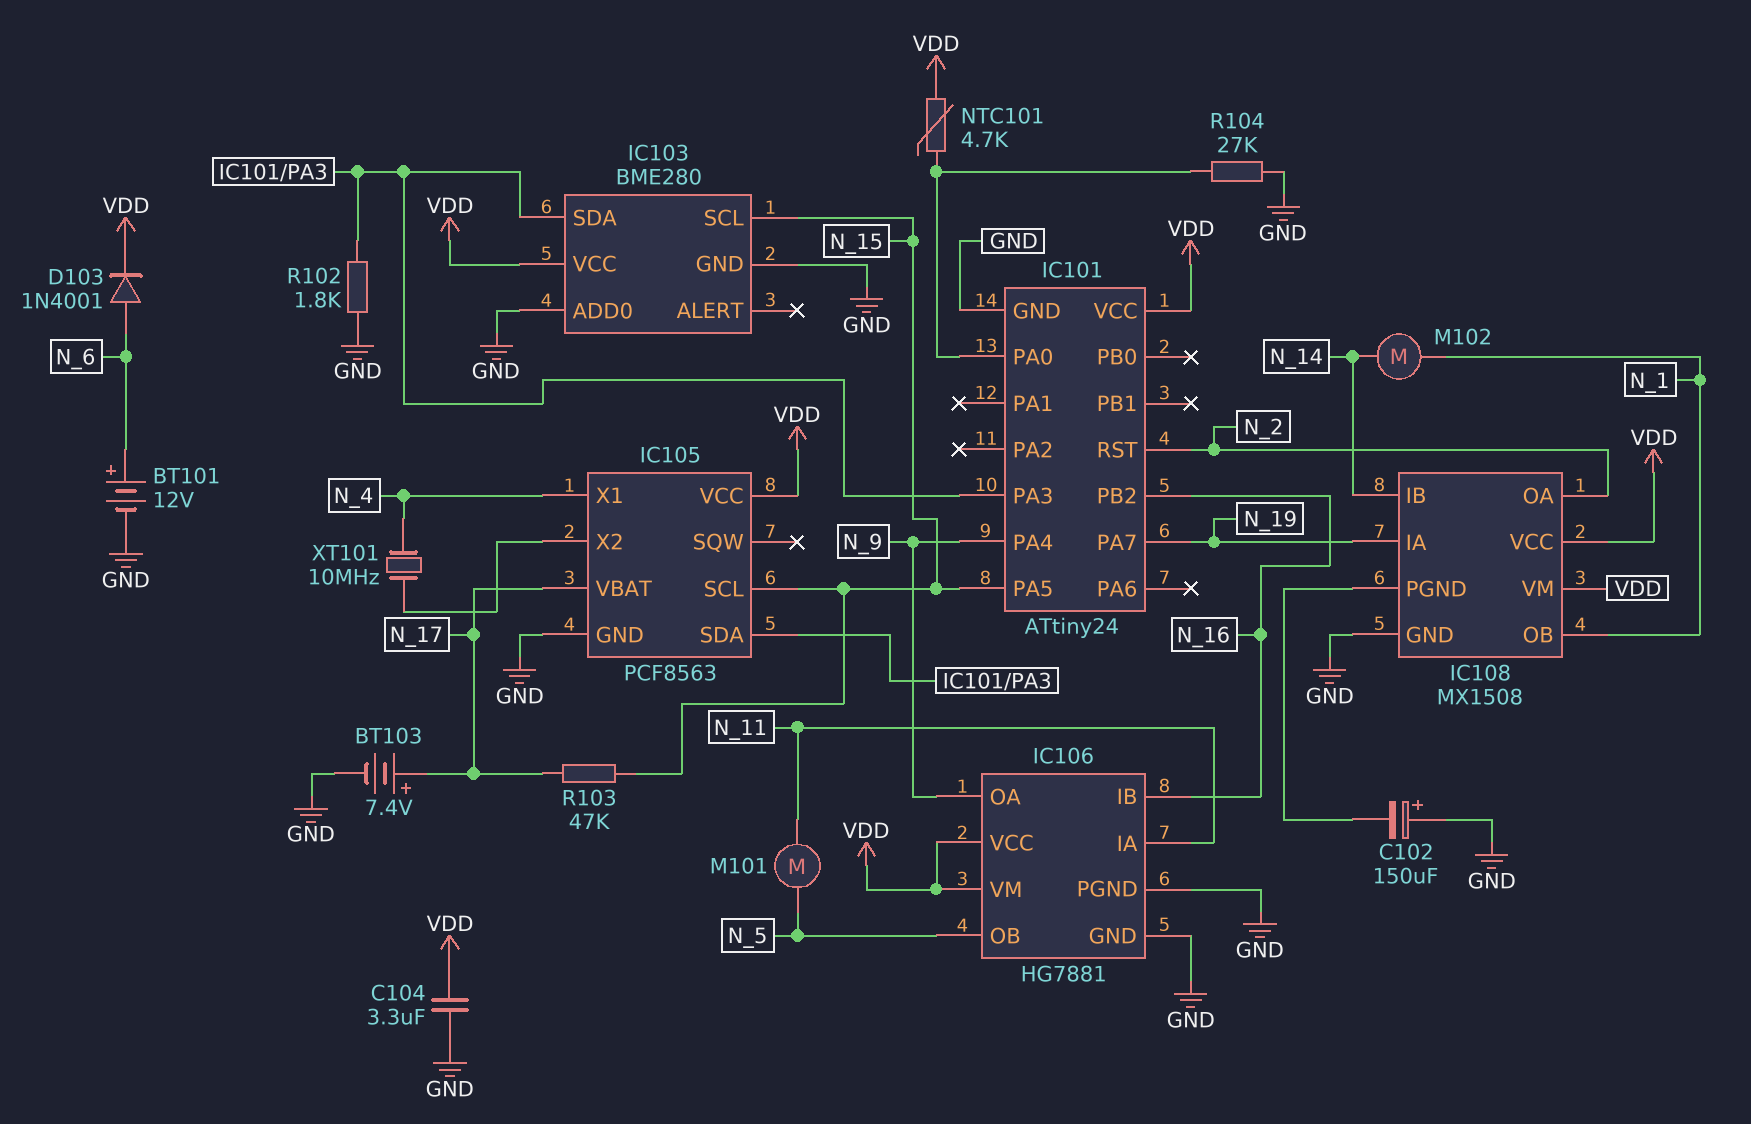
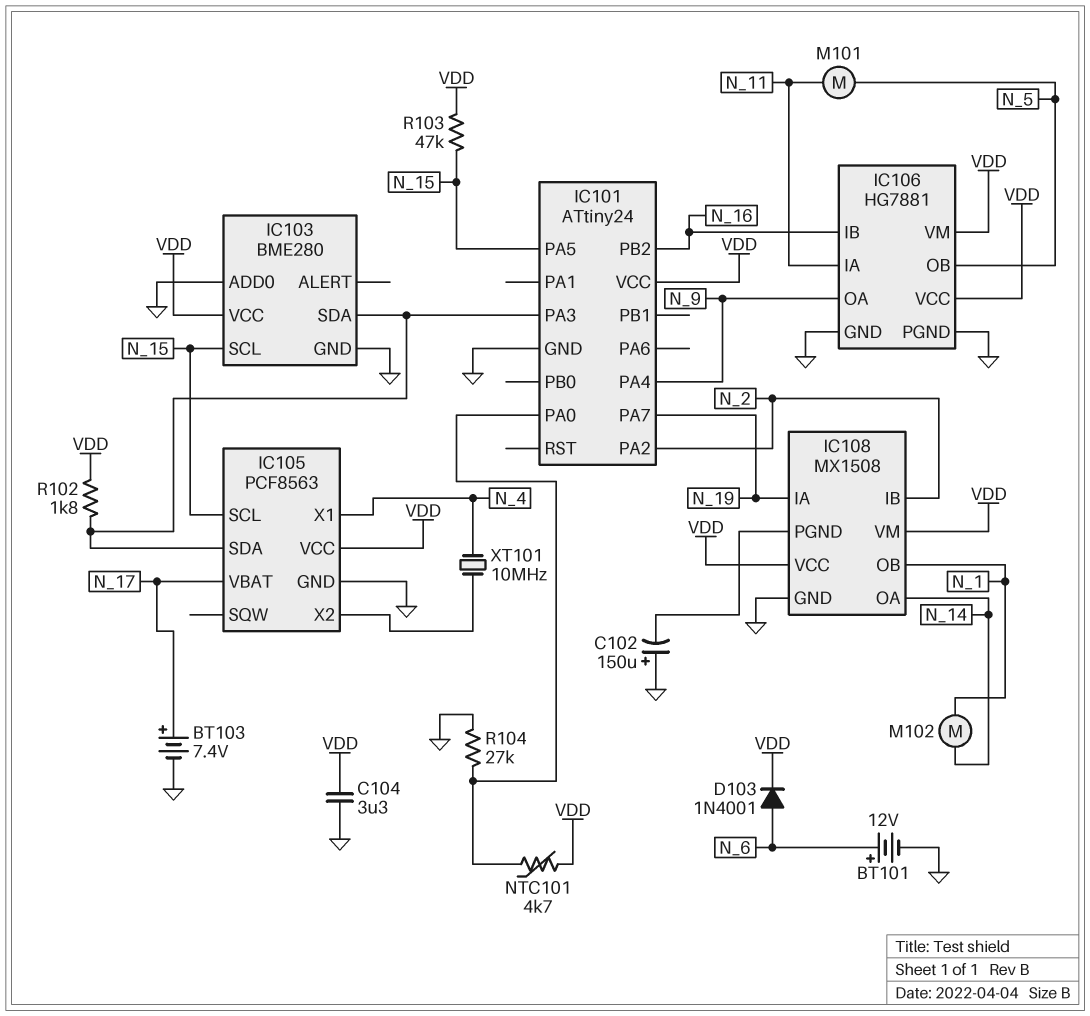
IC101 pin PA2: none -> N_2
IC101 pin RST: N_2 -> none
IC108 pin IB: N_14 -> N_2
IC108 pin OA: N_2 -> N_14
R102: 1.8k (GND, IC101/PA3) -> 1.8k (IC101/PA3, VDD)
R103: 47k (N_15, N_17) -> 47k (N_15, VDD)

